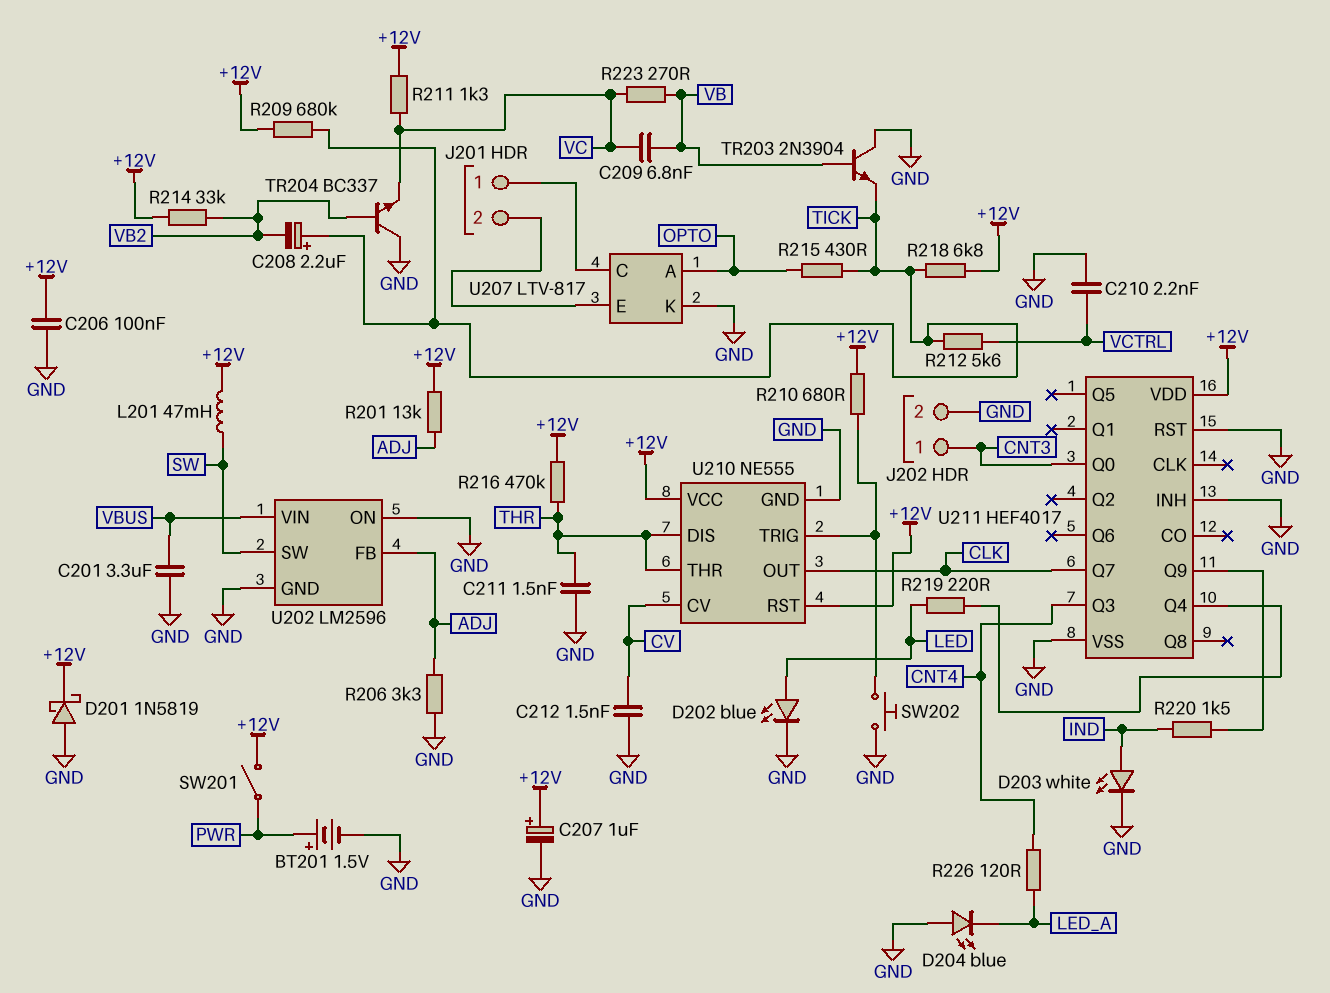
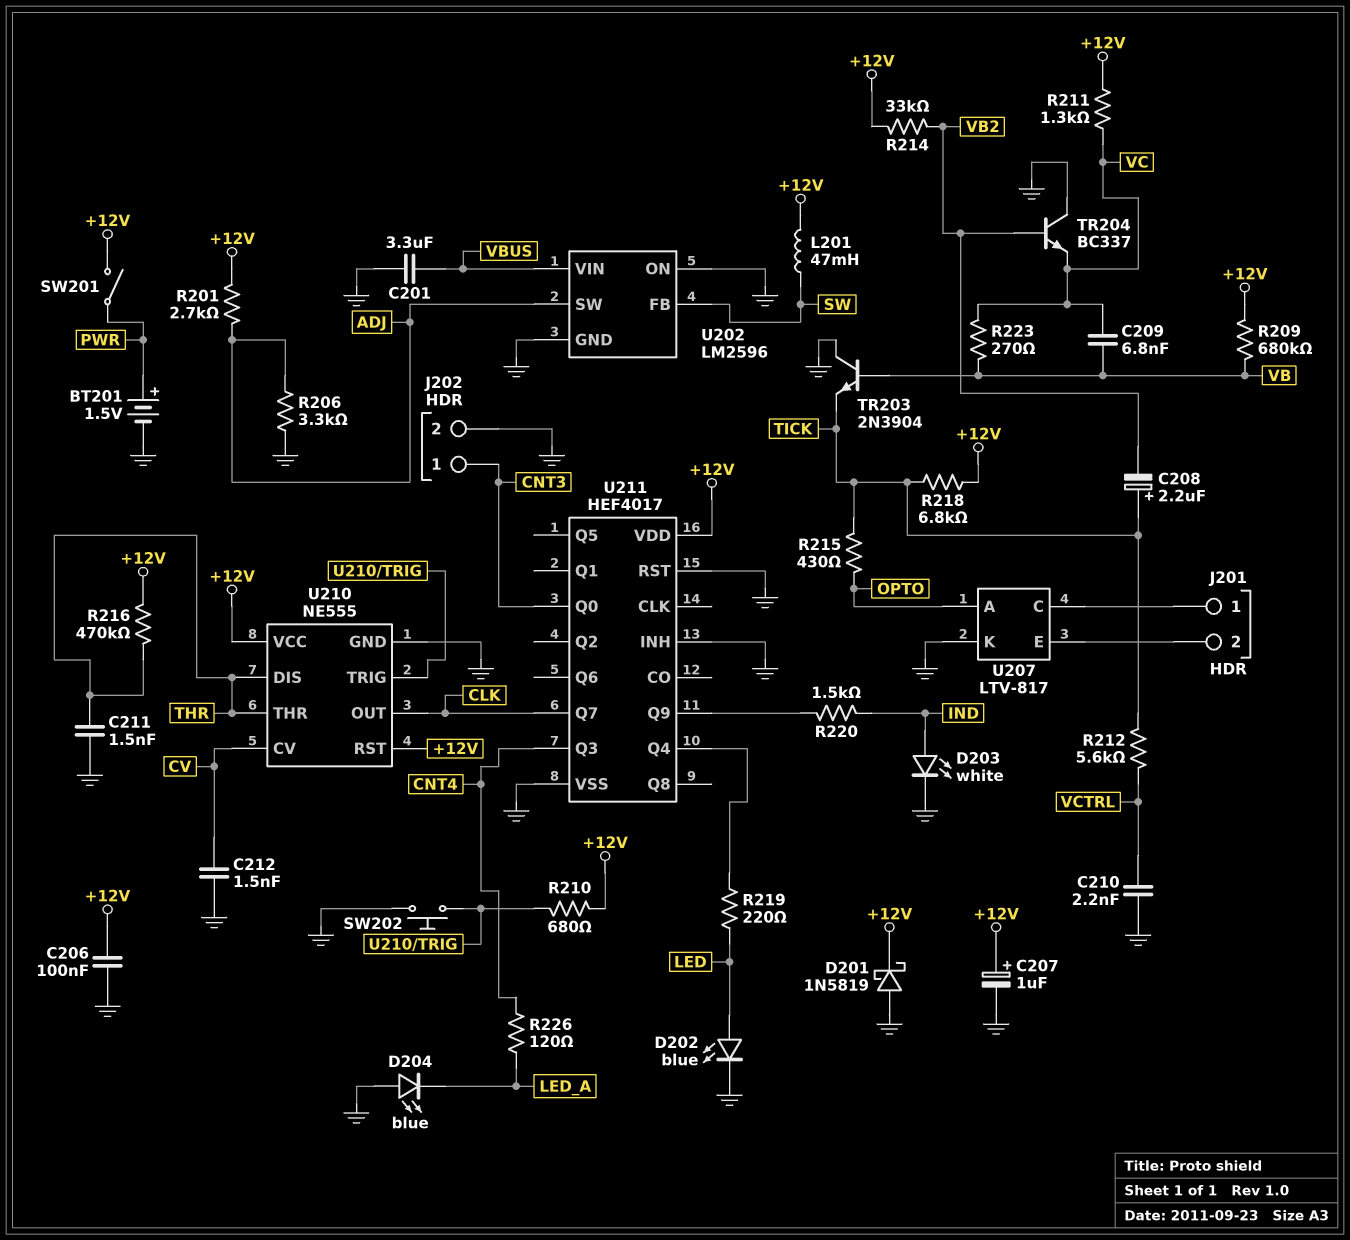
R201: 13k (+12V, ADJ) -> 2.7k (+12V, ADJ)
R209: 680k (+12V, TICK) -> 680k (+12V, VB)
U202 pin FB: ADJ -> SW
U202 pin SW: SW -> ADJ

